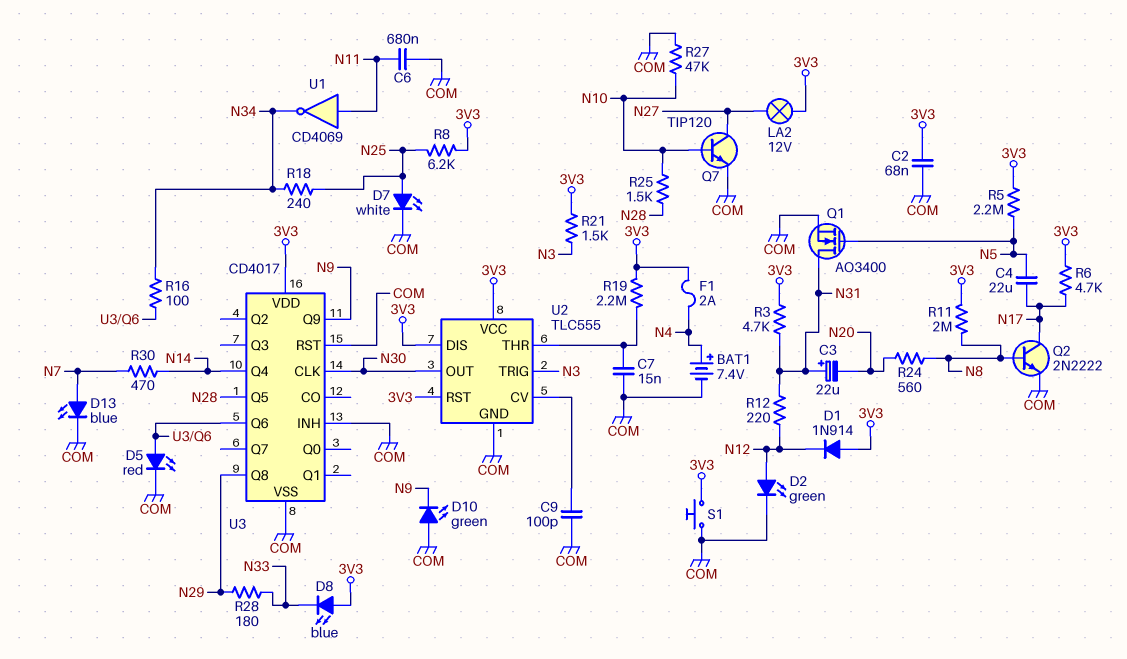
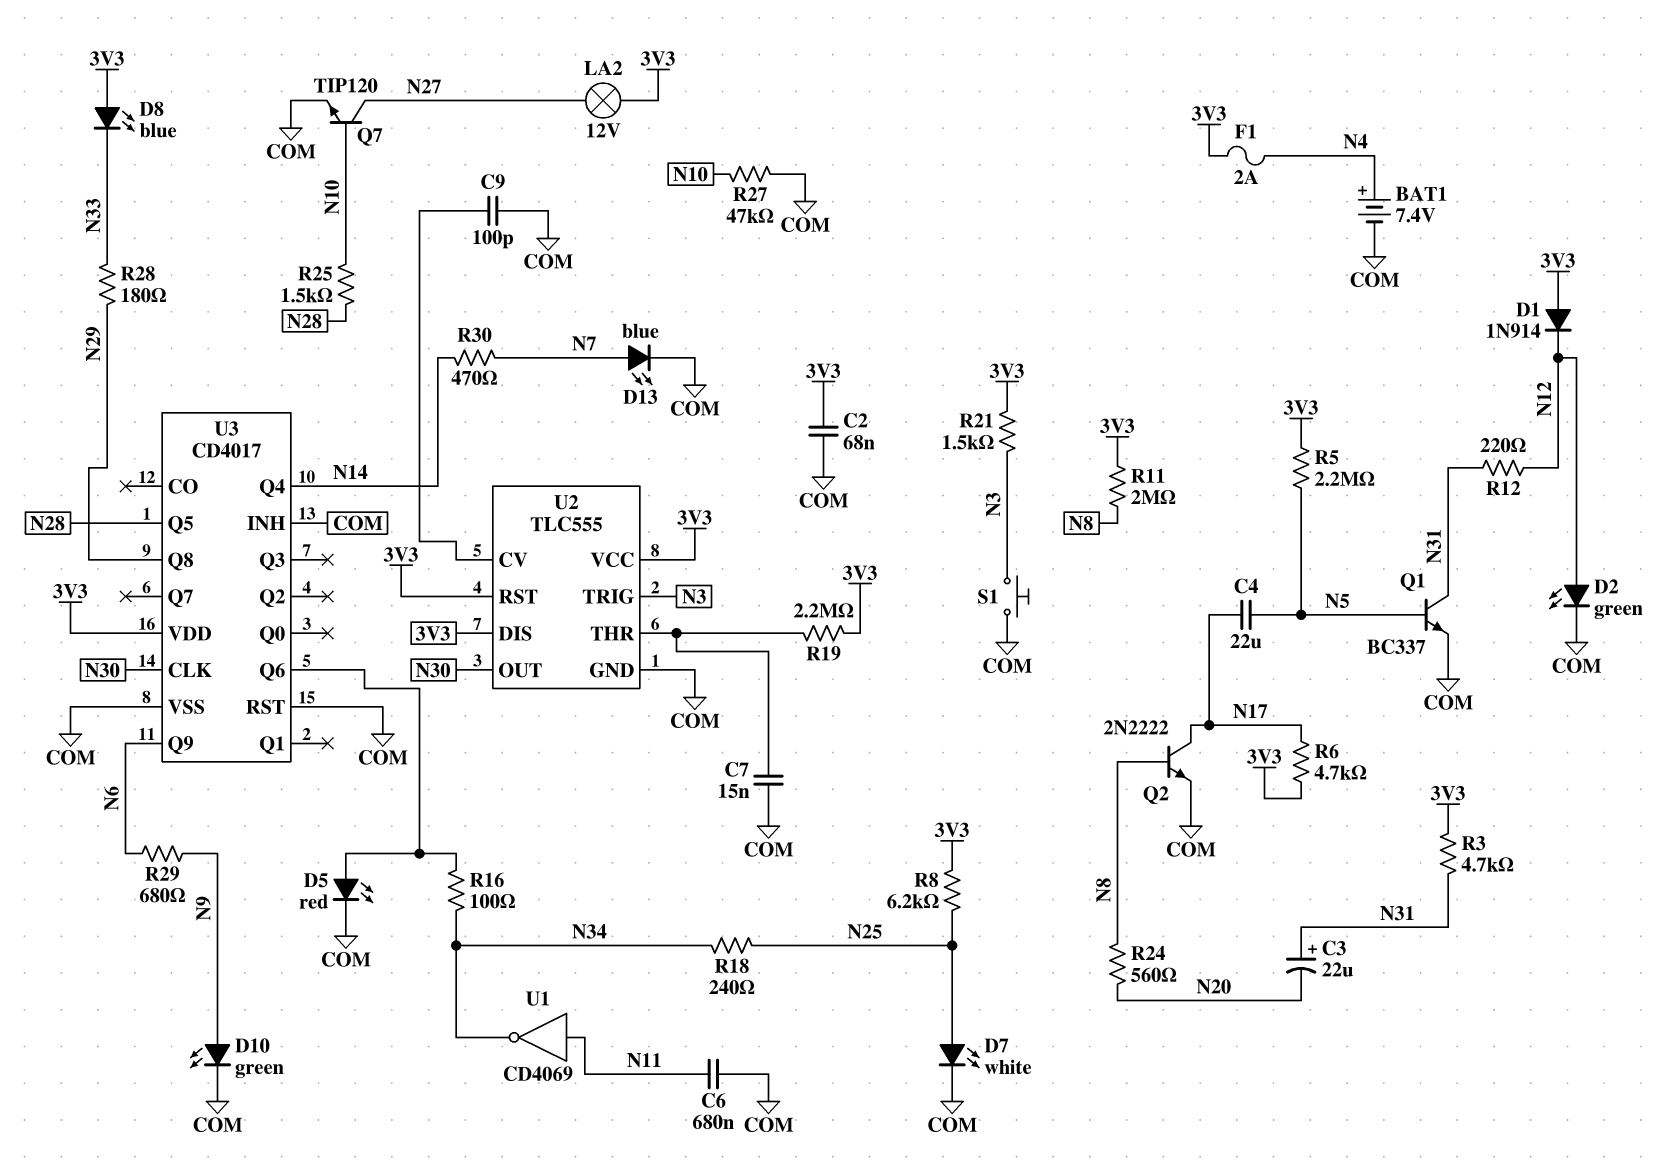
D10: LED green (A COM, K N9) -> LED green (A N9, K COM)
Q1: NMOS AO3400 (G N5, D N31, S COM) -> NPN BC337 (B N5, C N31, E COM)
R29: none -> 680 (N6, N9)
S1: button (3V3, COM) -> button (COM, N3)
U3 pin Q9: N9 -> N6

